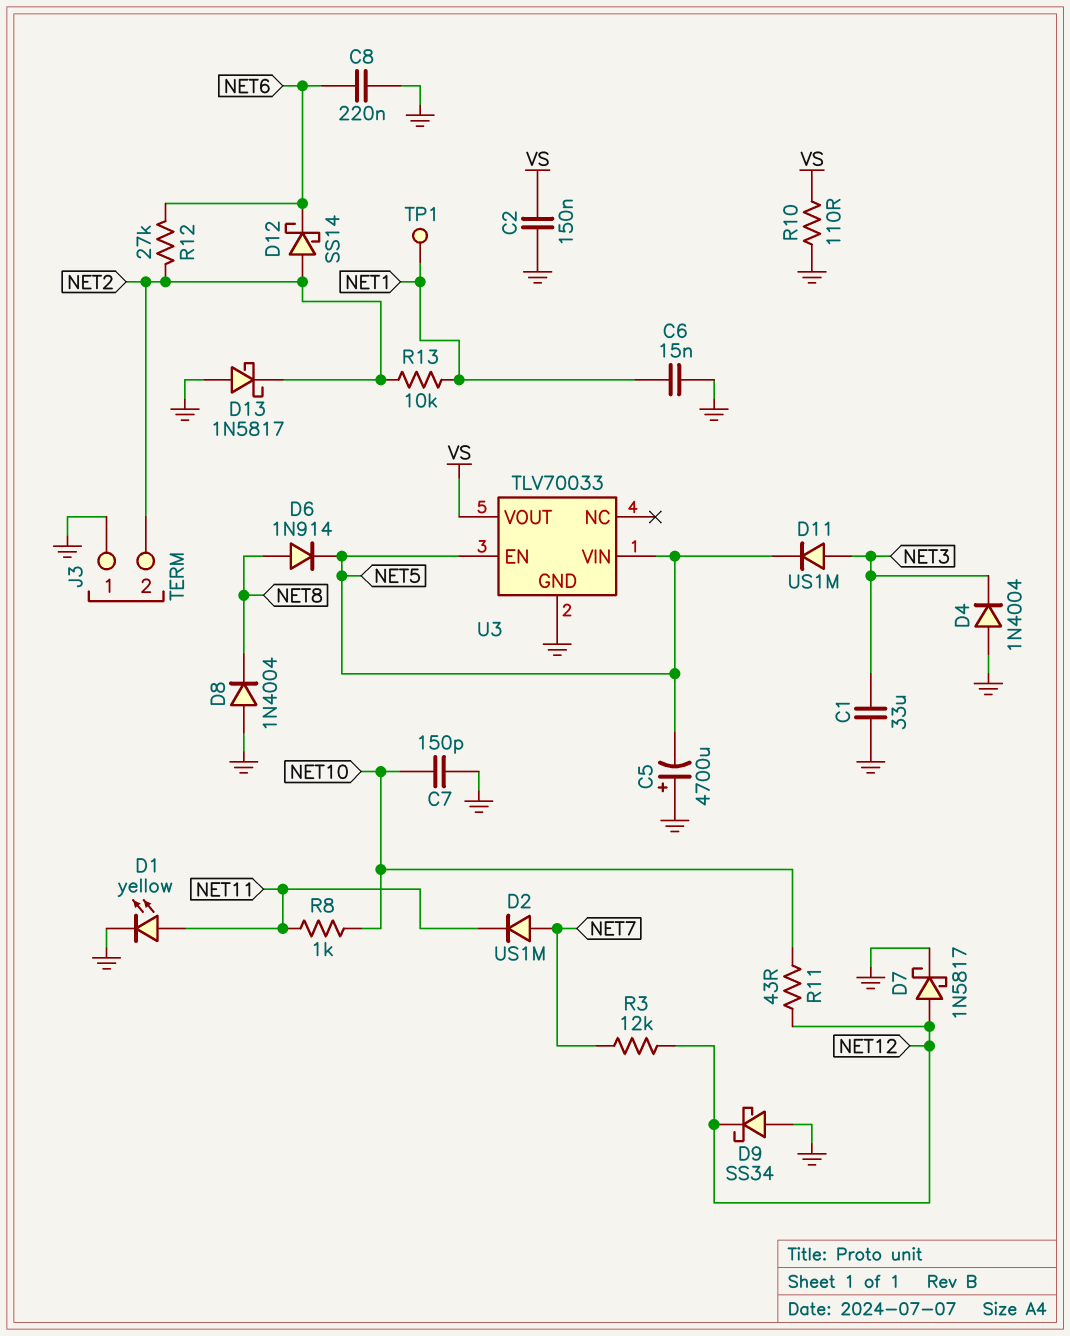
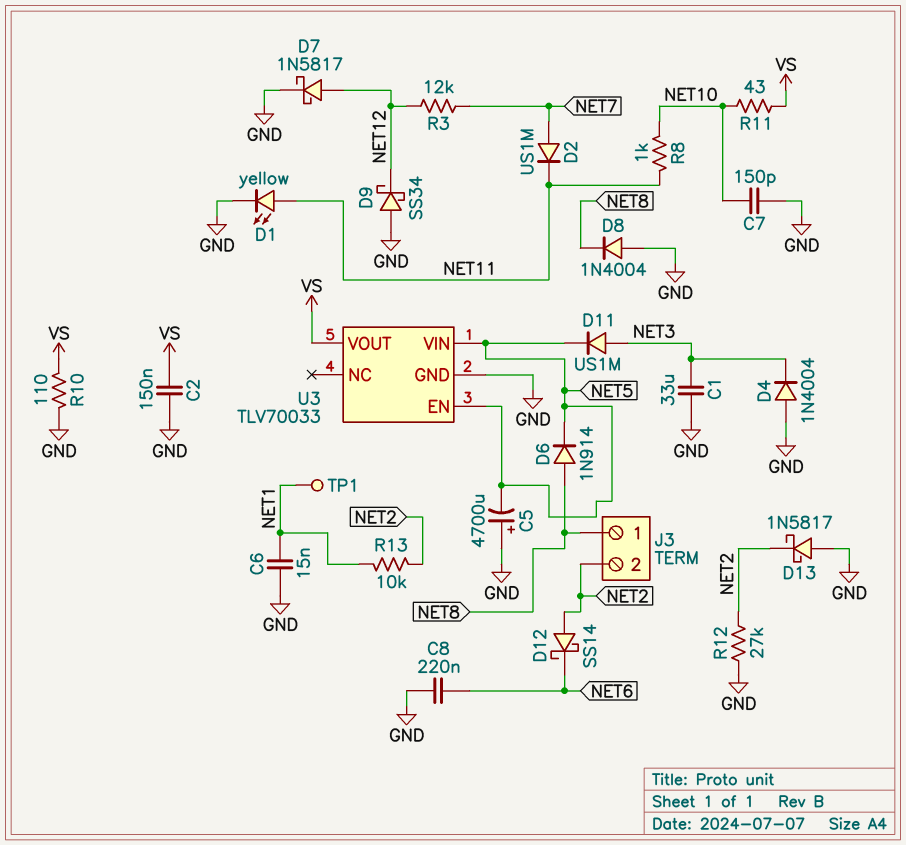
J3 pin 1: GND -> NET8
R11: 43 (NET10, NET12) -> 43 (NET10, VS)
R12: 27k (NET2, NET6) -> 27k (GND, NET2)

